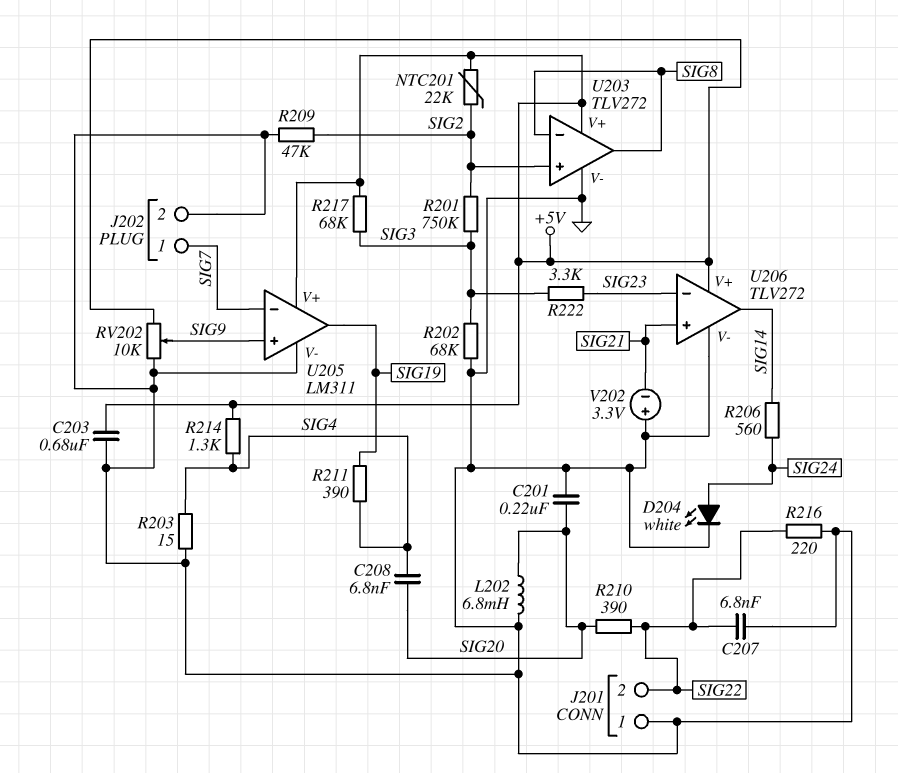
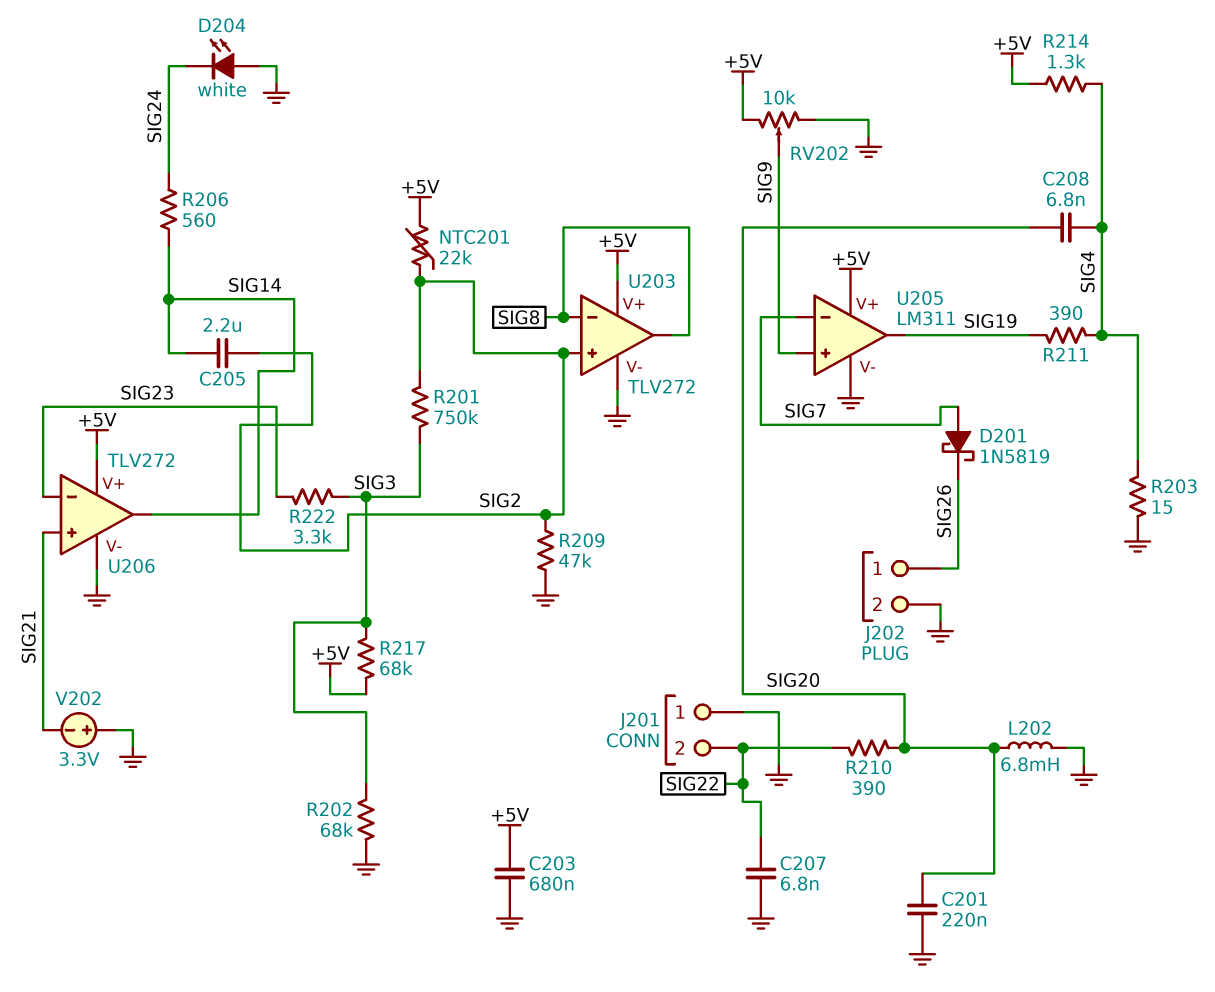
C205: none -> 2.2uF (SIG2, SIG14)
D201: none -> schottky 1N5819 (A SIG7, K SIG26)
D204: LED white (A SIG24, K GND) -> LED white (A GND, K SIG24)
J202 pin 1: SIG7 -> SIG26
R216: 220 (GND, SIG22) -> none

